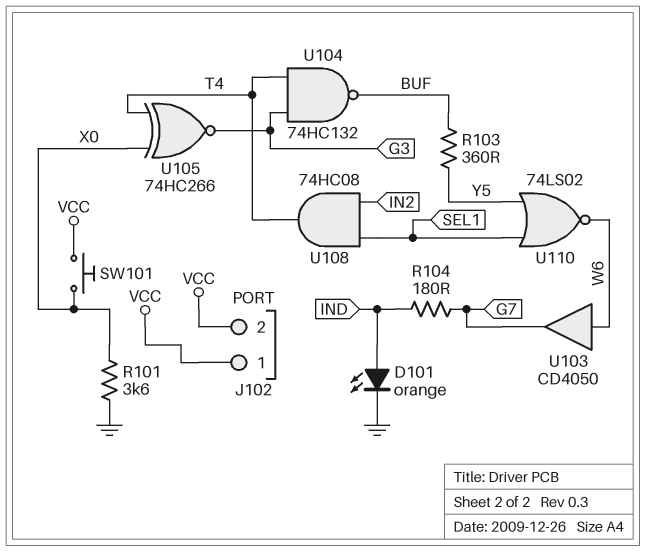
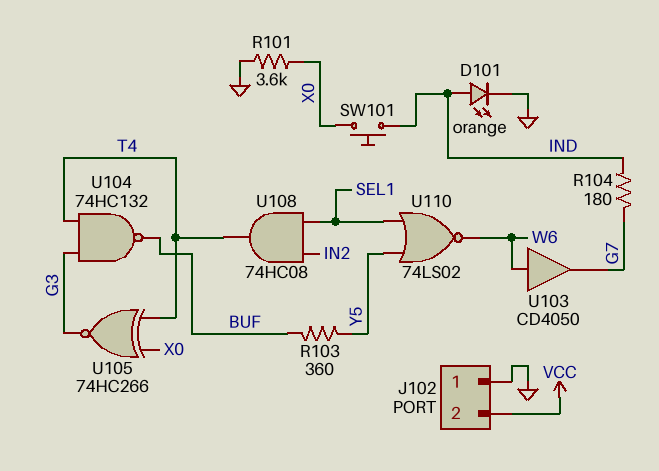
J102 pin 1: VCC -> GND
SW101: button (VCC, X0) -> button (IND, X0)

